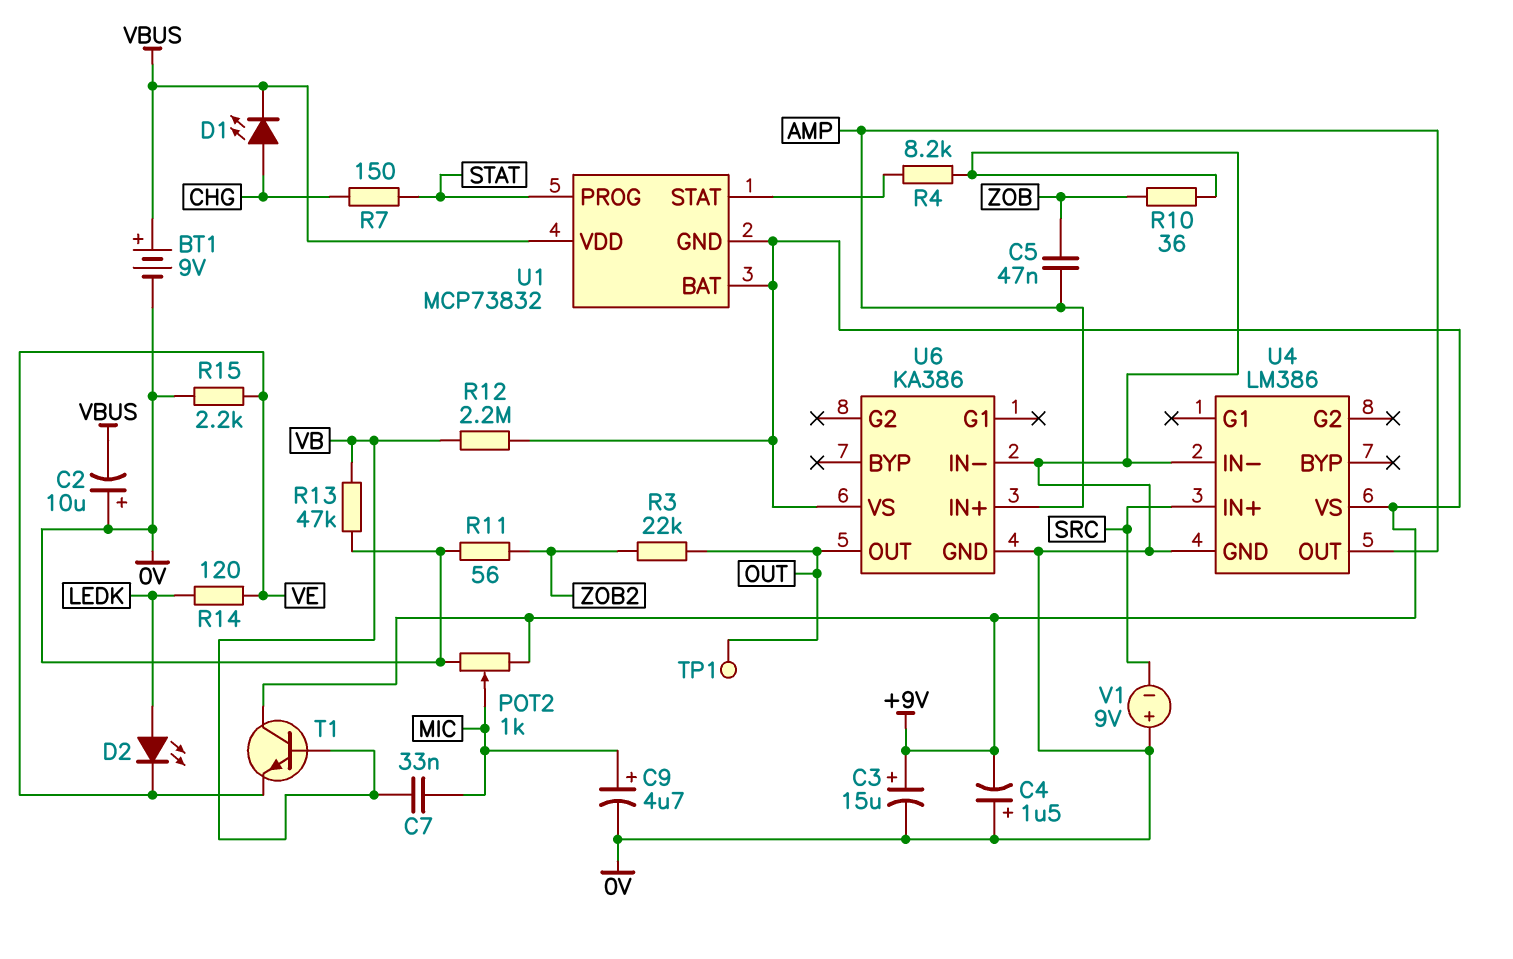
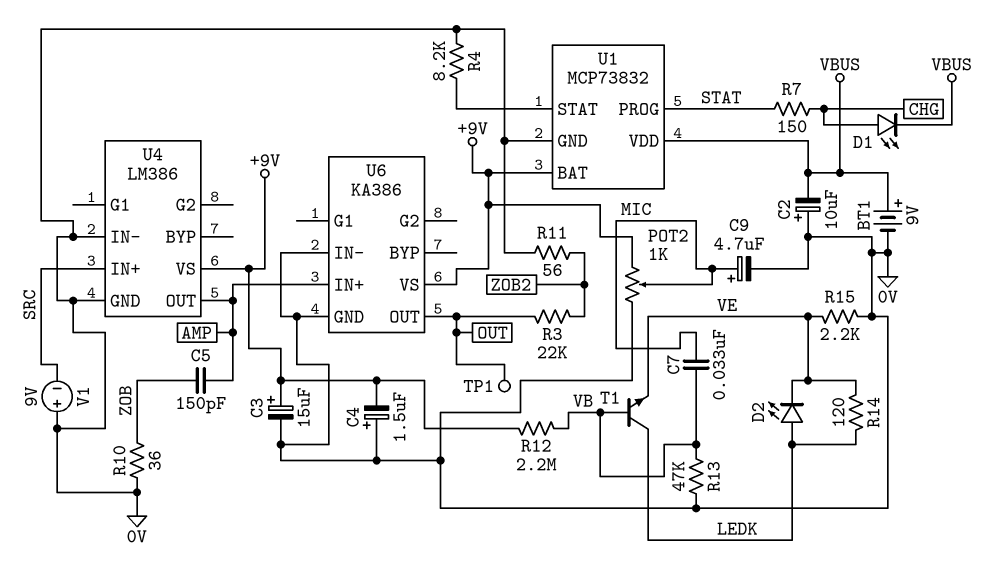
C5: 47nF (AMP, ZOB) -> 150pF (AMP, ZOB)
T1: NPN (B VB, C +9V, E VE) -> NPN (B VB, C LEDK, E VE)
U1 pin GND: +9V -> 0V

